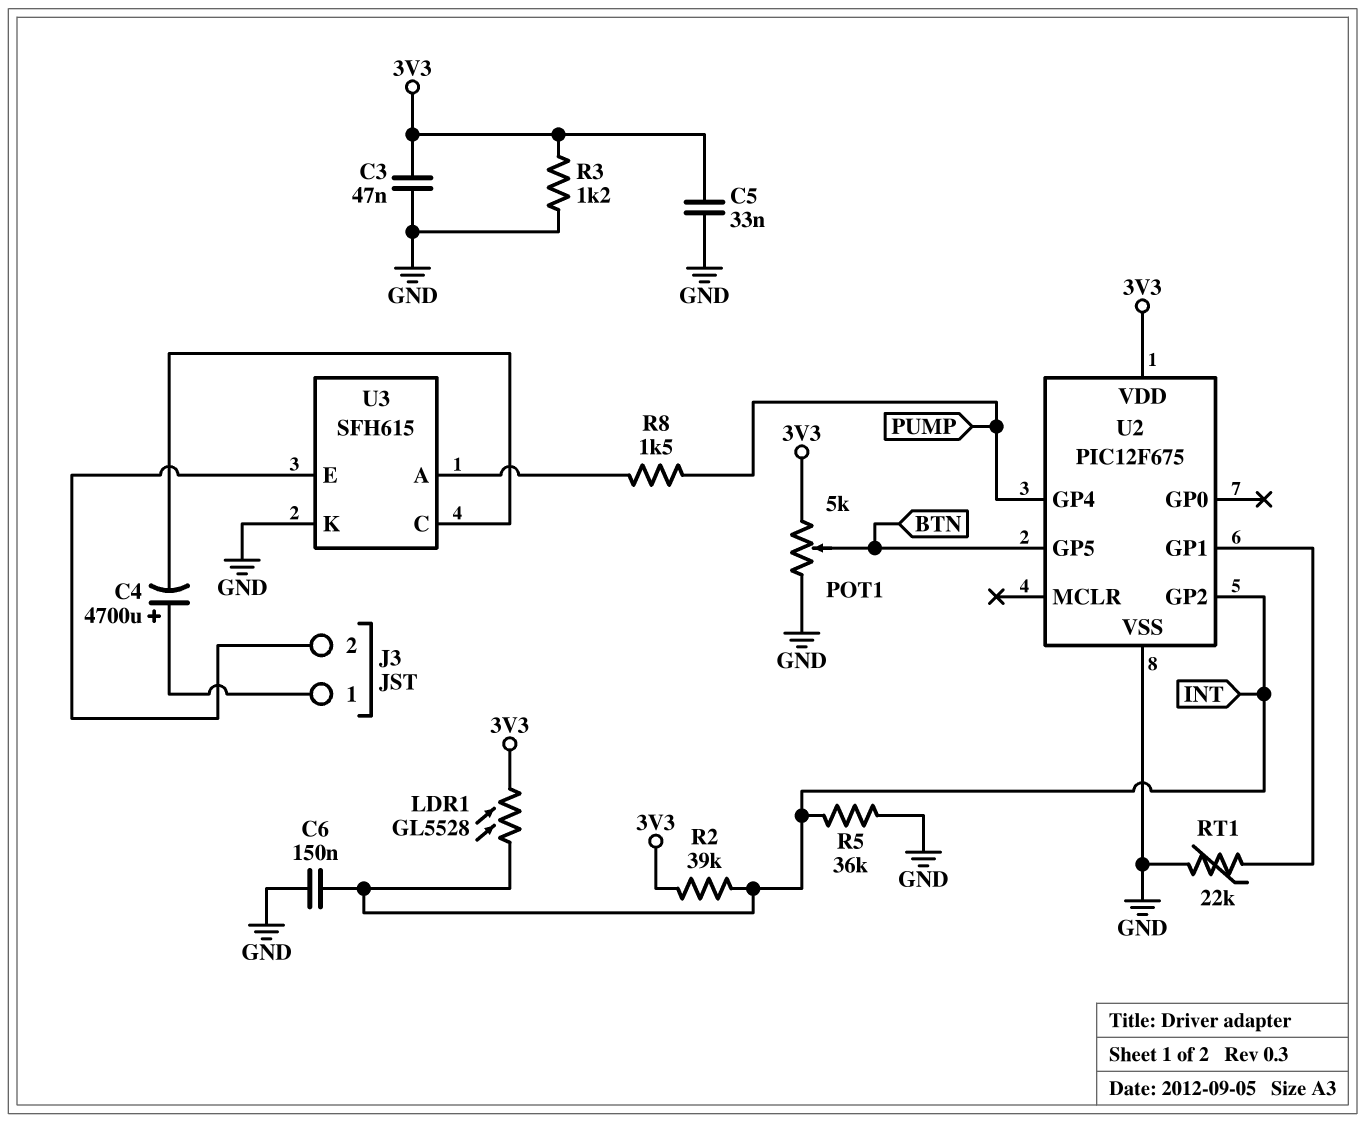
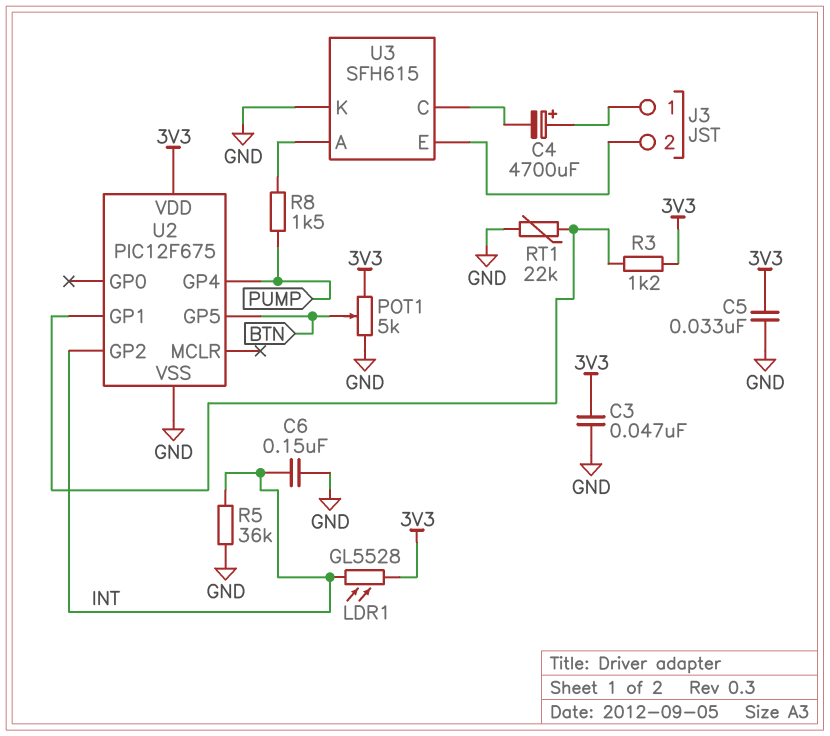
R2: 39k (3V3, INT) -> none
R3: 1.2k (3V3, GND) -> 1.2k (3V3, U2/GP1)

